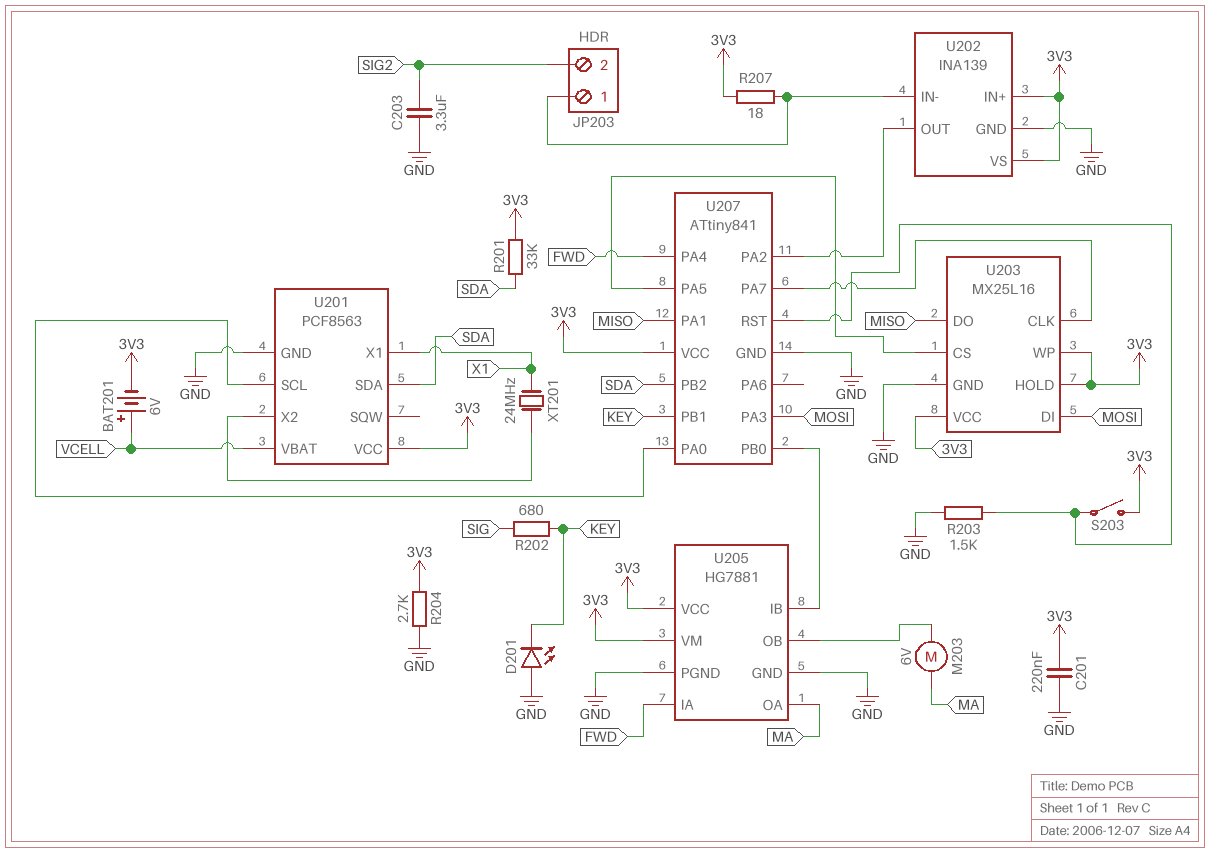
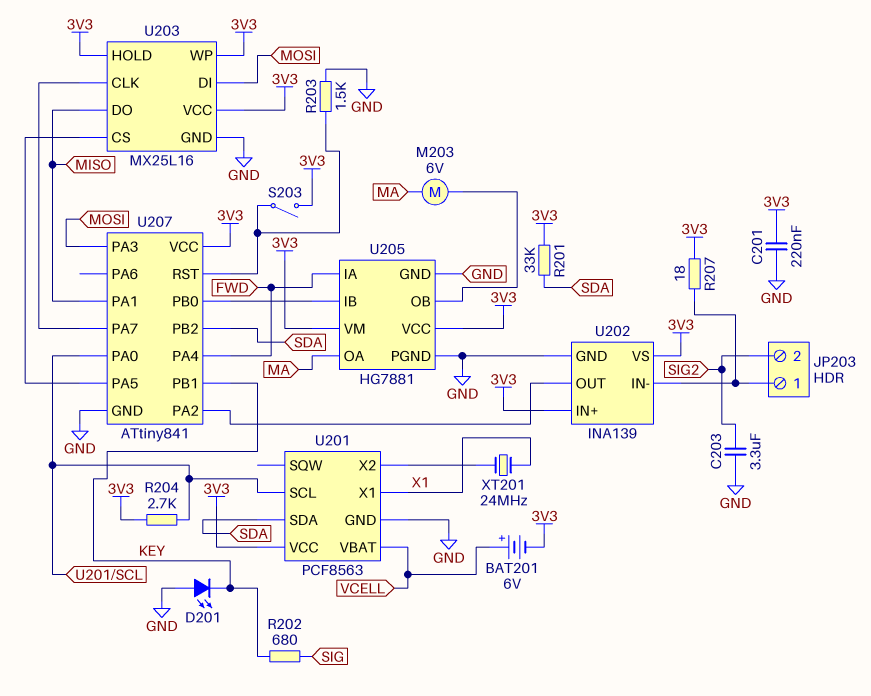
R204: 2.7k (3V3, GND) -> 2.7k (3V3, U201/SCL)

